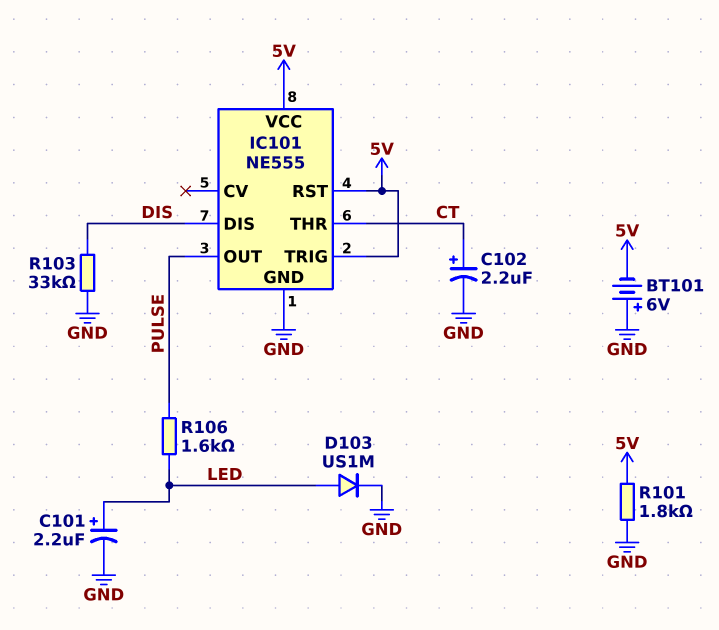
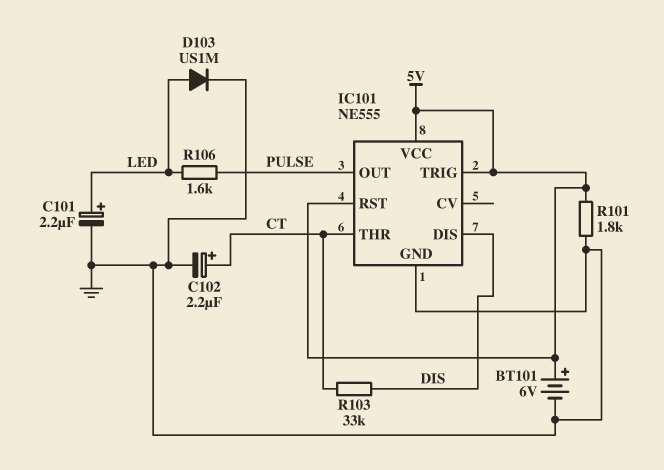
BT101: 6V (plus GND, minus 5V) -> 6V (plus 5V, minus GND)
R103: 33k (DIS, GND) -> 33k (CT, DIS)

